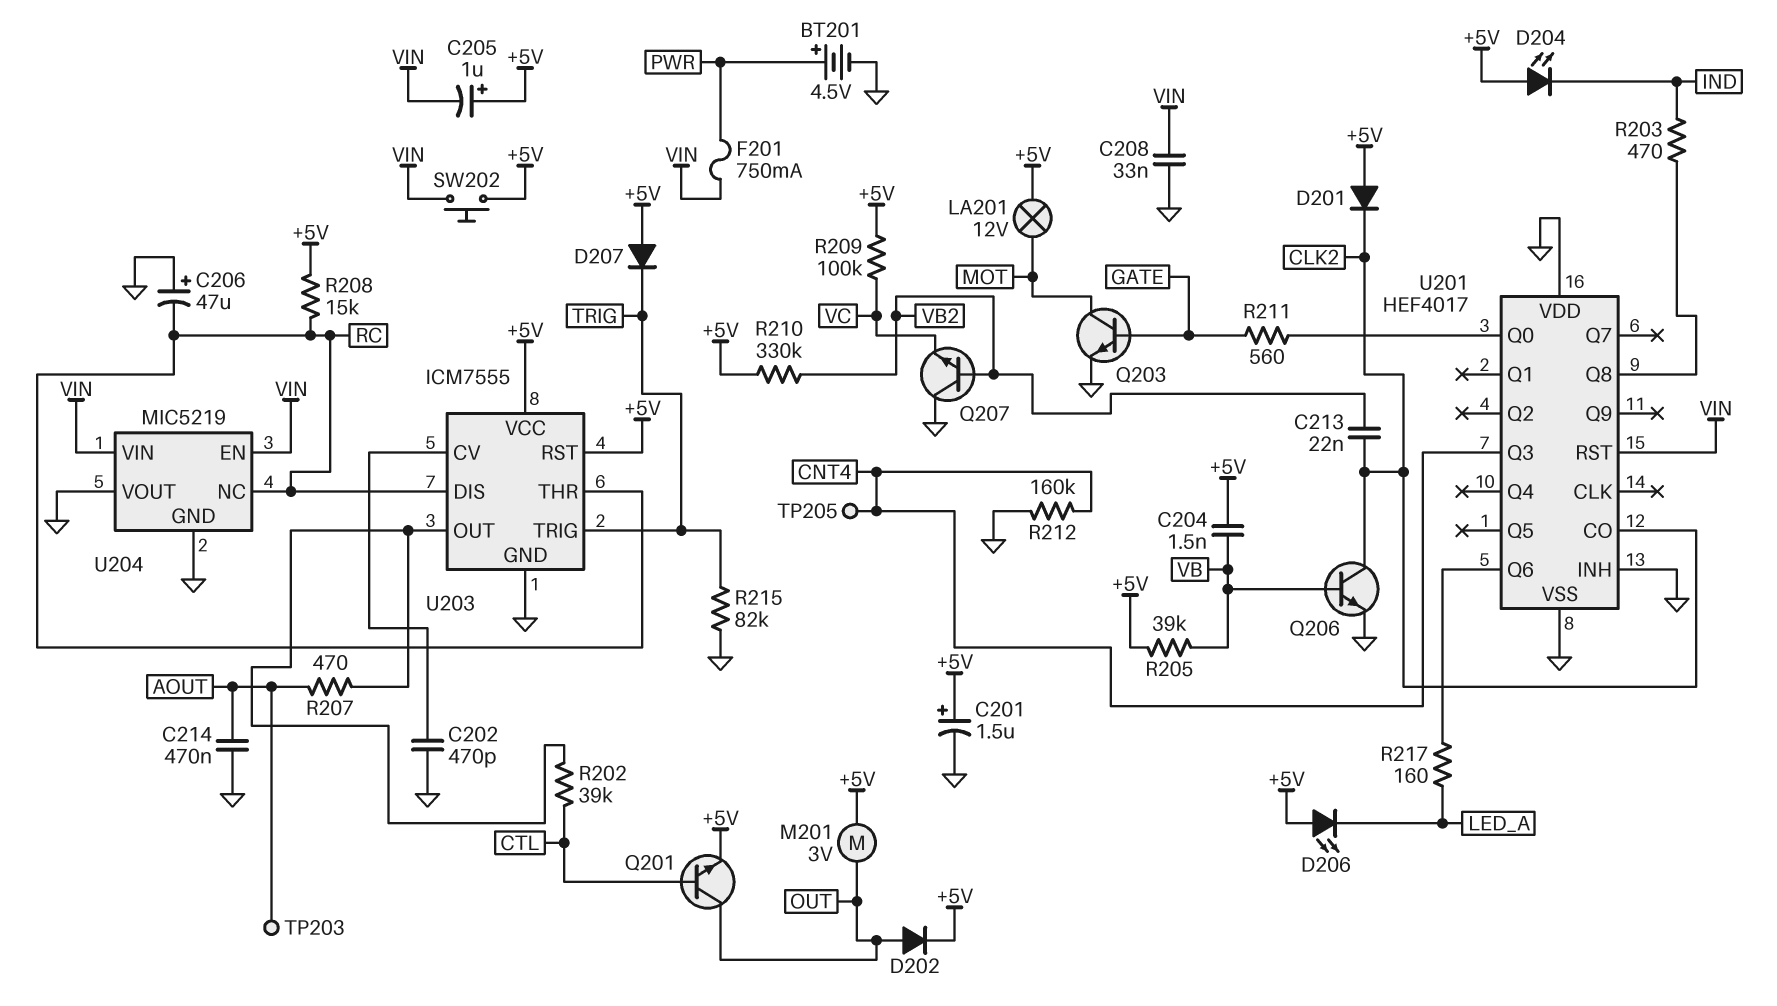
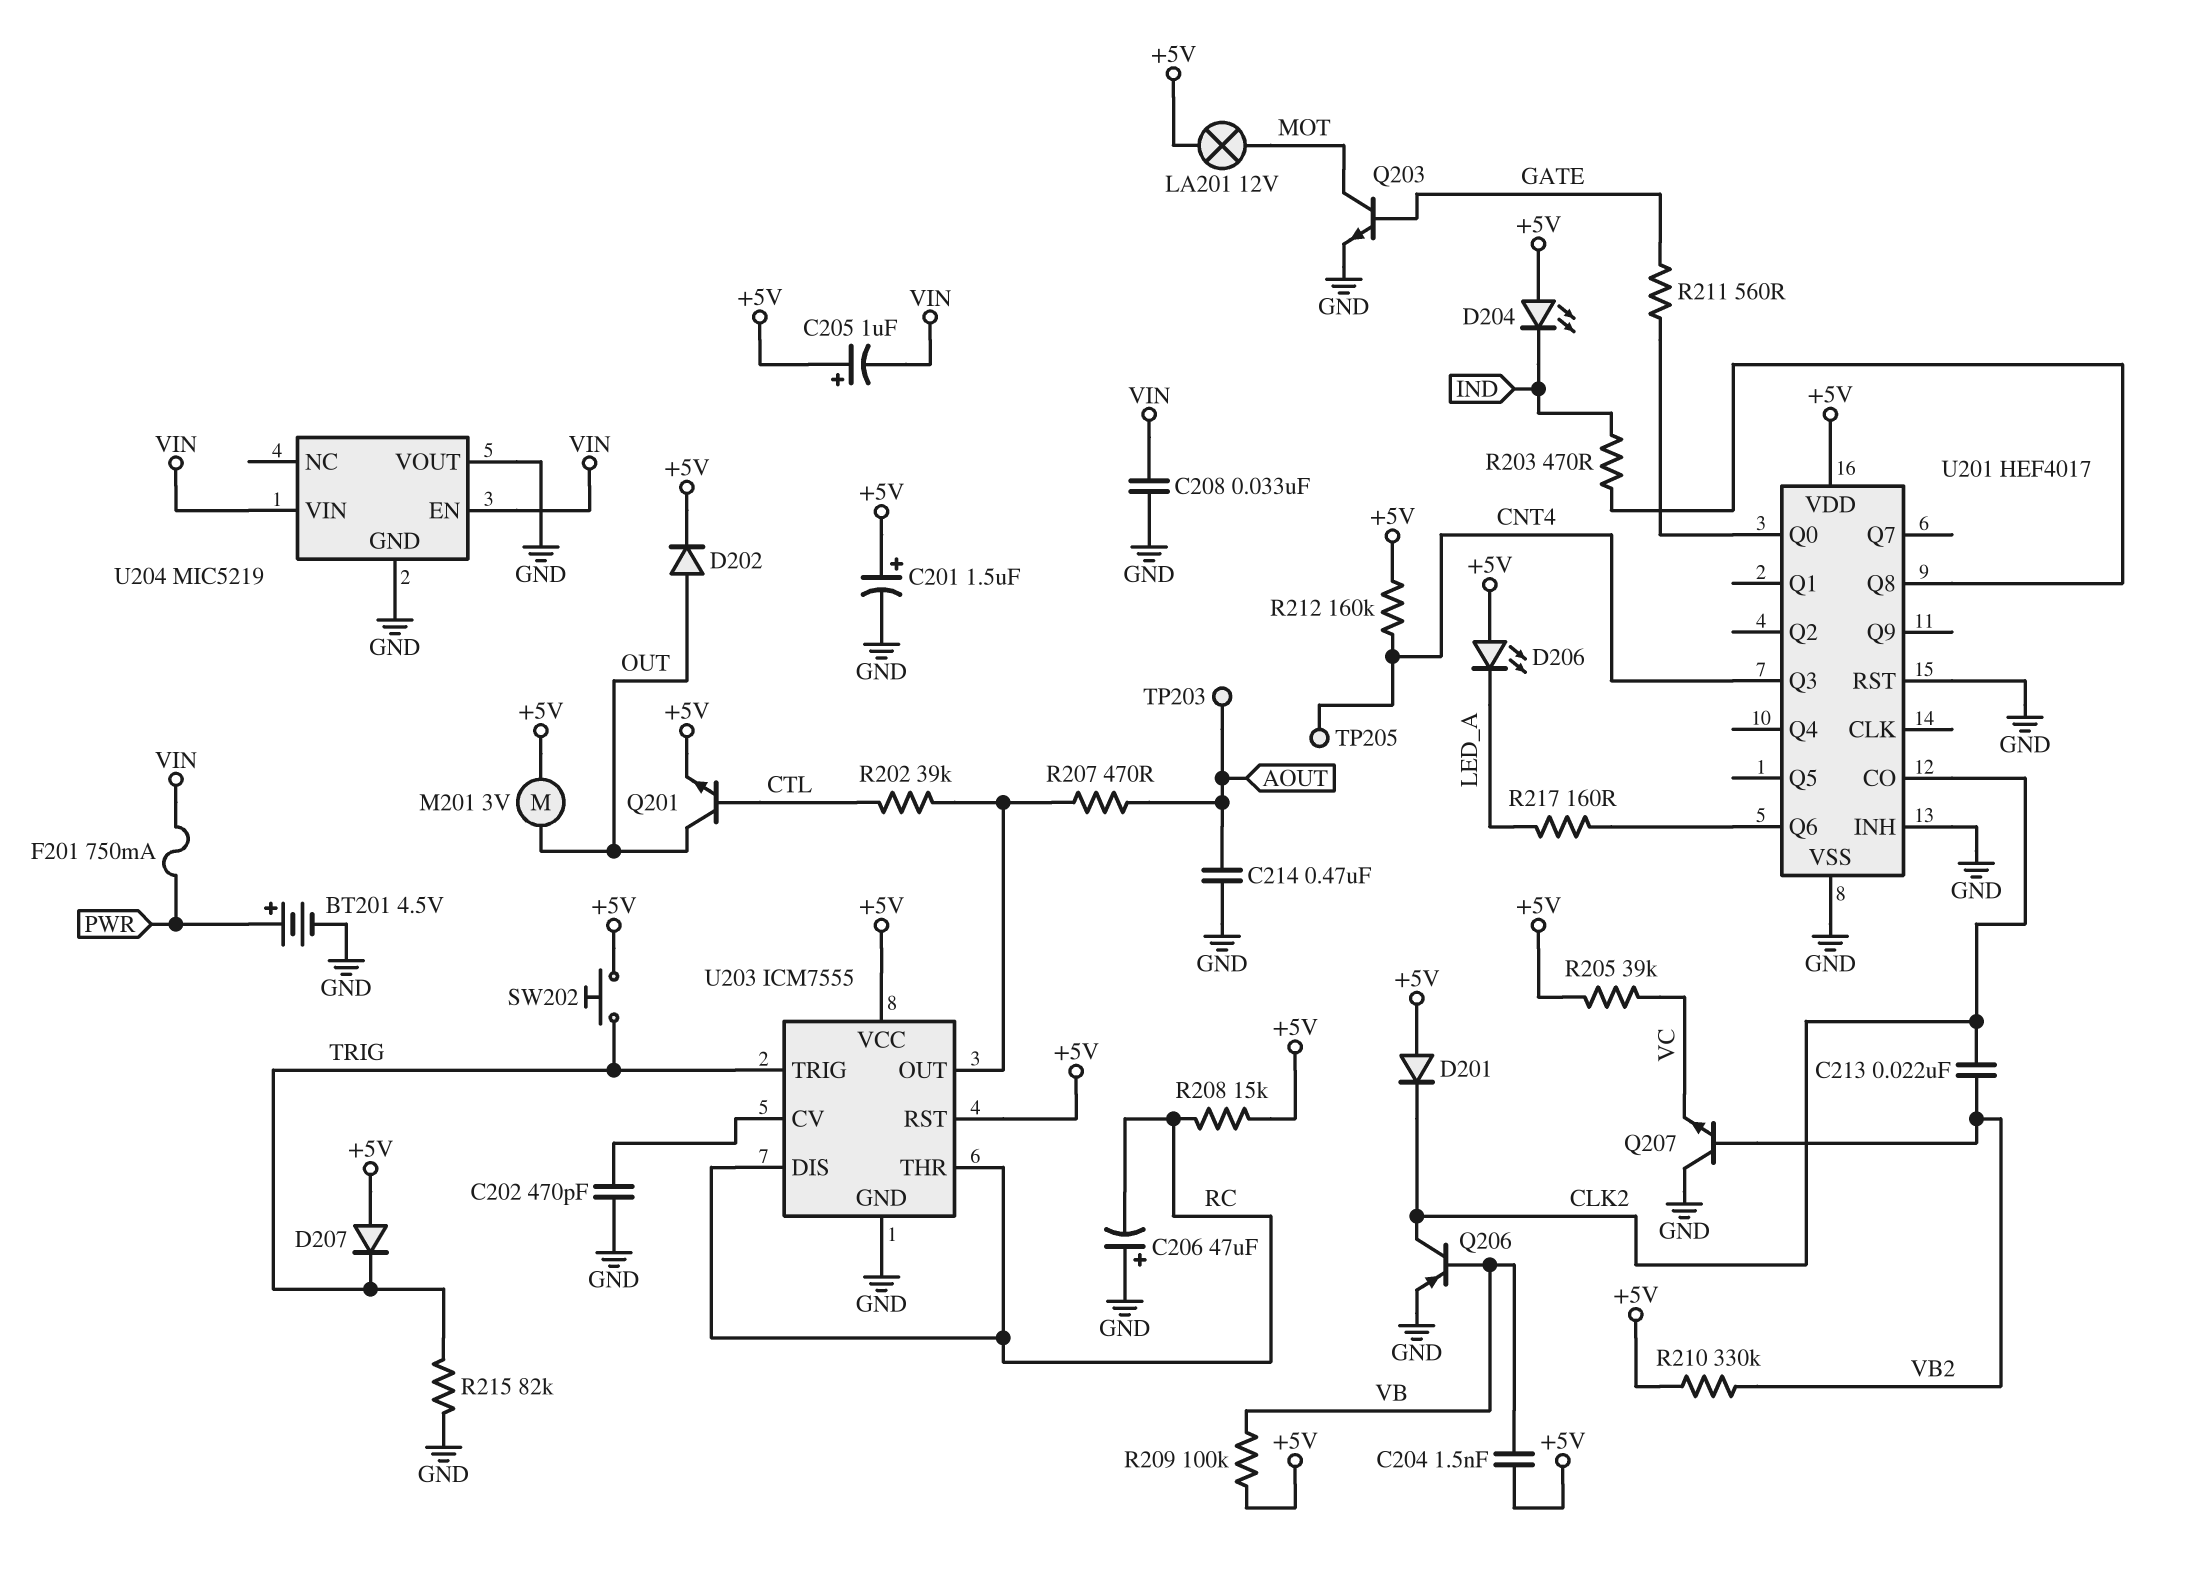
Q206: NPN (B VB, C CLK2, E GND) -> PNP (B VB, C CLK2, E GND)
R205: 39k (+5V, VB) -> 39k (+5V, VC)
R209: 100k (+5V, VC) -> 100k (+5V, VB)
R212: 160k (CNT4, GND) -> 160k (+5V, CNT4)
SW202: button (+5V, VIN) -> button (+5V, TRIG)
U201 pin RST: VIN -> GND
U201 pin VDD: GND -> +5V
U204 pin NC: RC -> none

